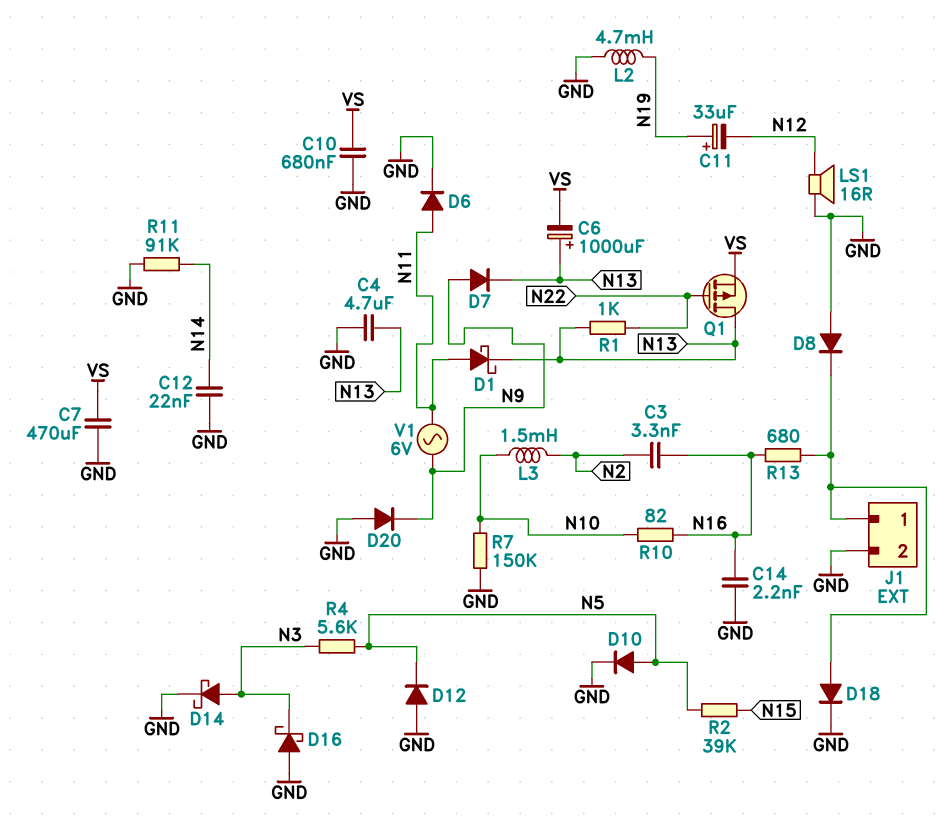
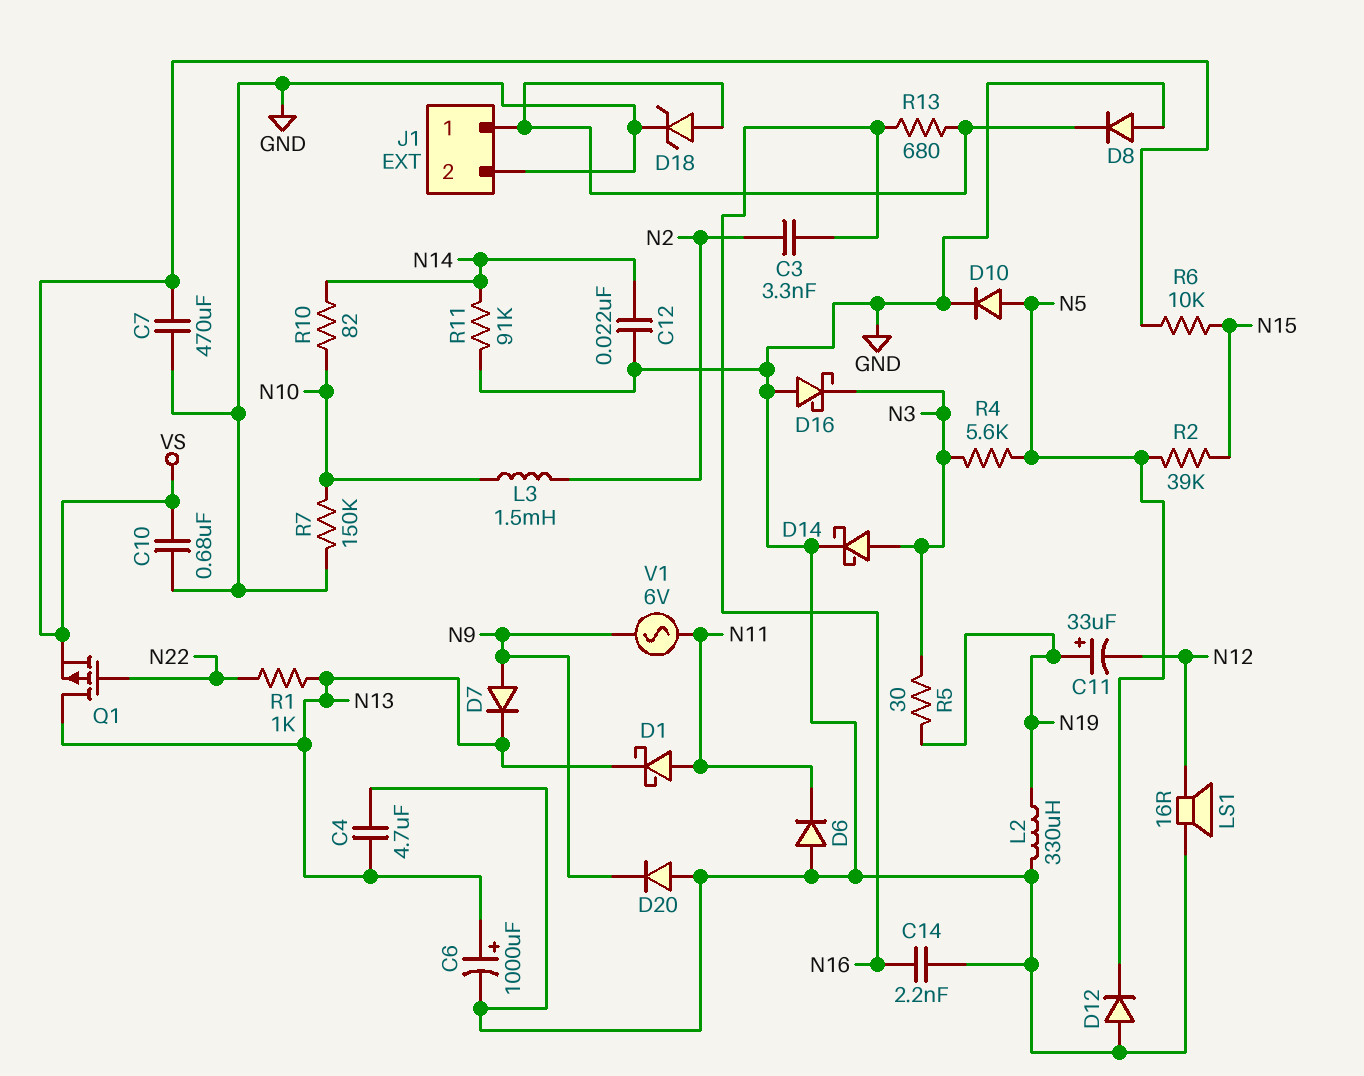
C6: 1000uF (plus N13, minus VS) -> 1000uF (plus N13, minus GND)
D6: diode (A N11, K GND) -> diode (A GND, K N11)
D18: diode (A J1/1, K GND) -> zener (A J1/1, K GND)
L2: 4.7mH (GND, N19) -> 330uH (GND, N19)
R5: none -> 30 (N3, N19)
R6: none -> 10k (N15, VS)
R10: 82 (N10, N16) -> 82 (N10, N14)

